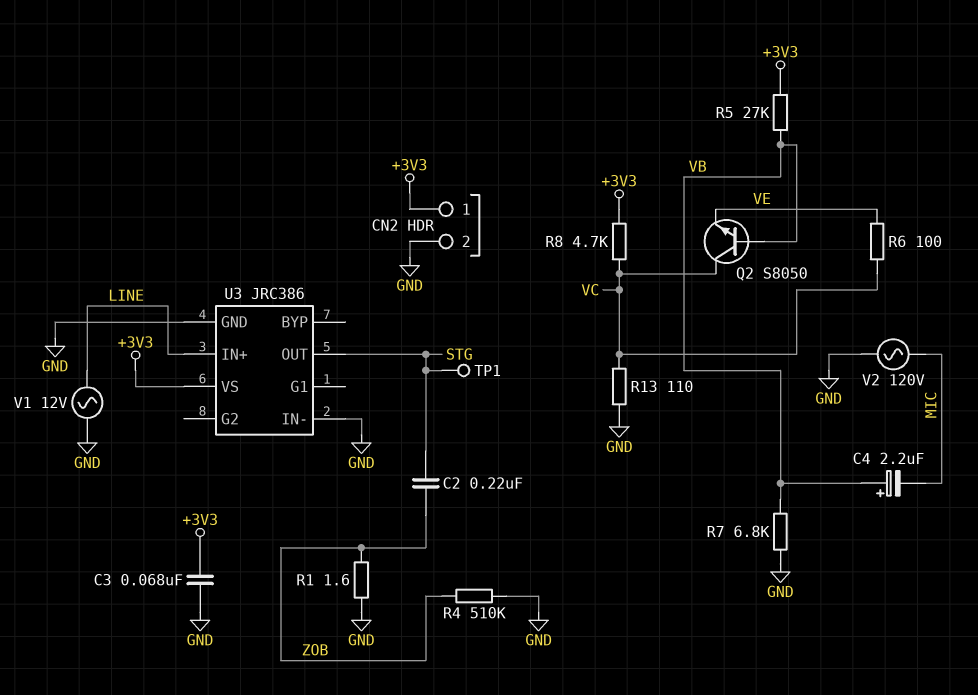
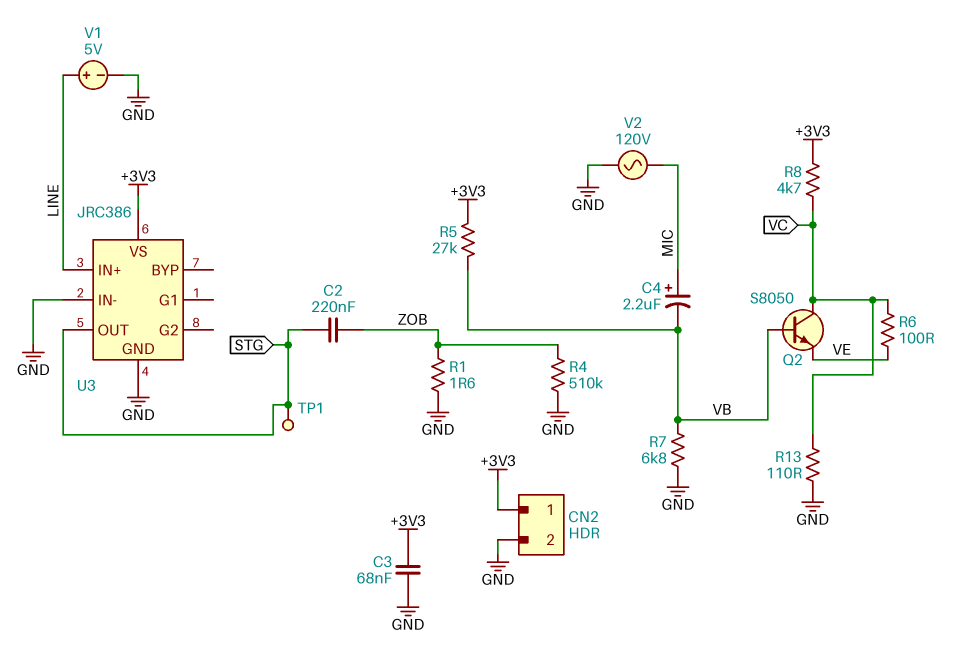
C4: 2.2uF (plus VB, minus MIC) -> 2.2uF (plus MIC, minus VB)
V1: AC 12V (GND, LINE) -> 5V (plus LINE, minus GND)

